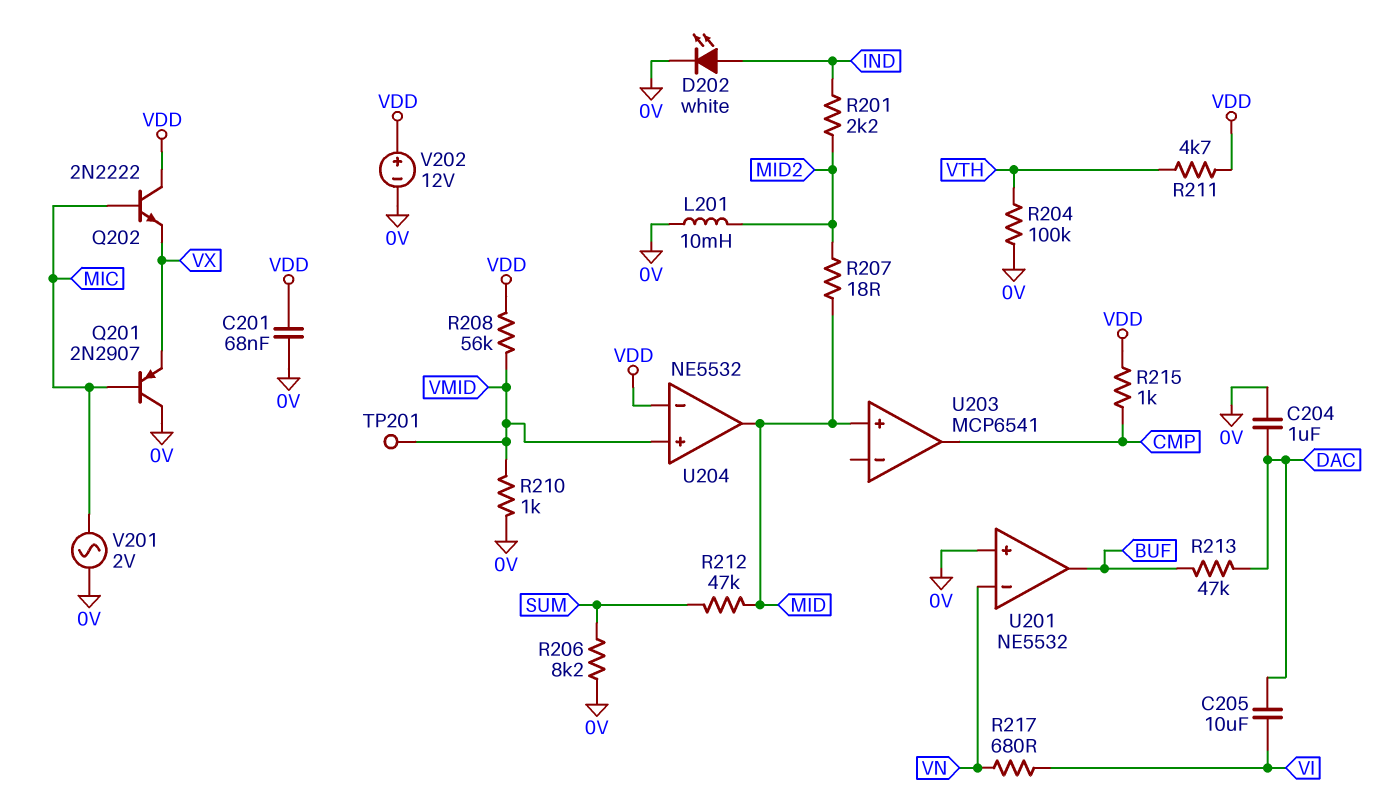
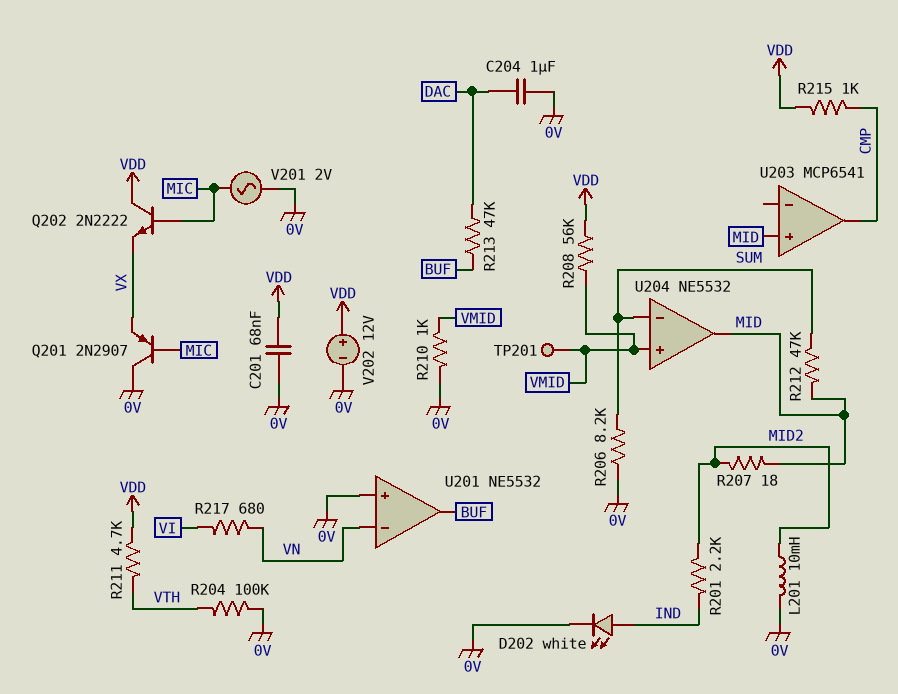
C205: 10uF (DAC, VI) -> none
U204 pin in-: VDD -> SUM

